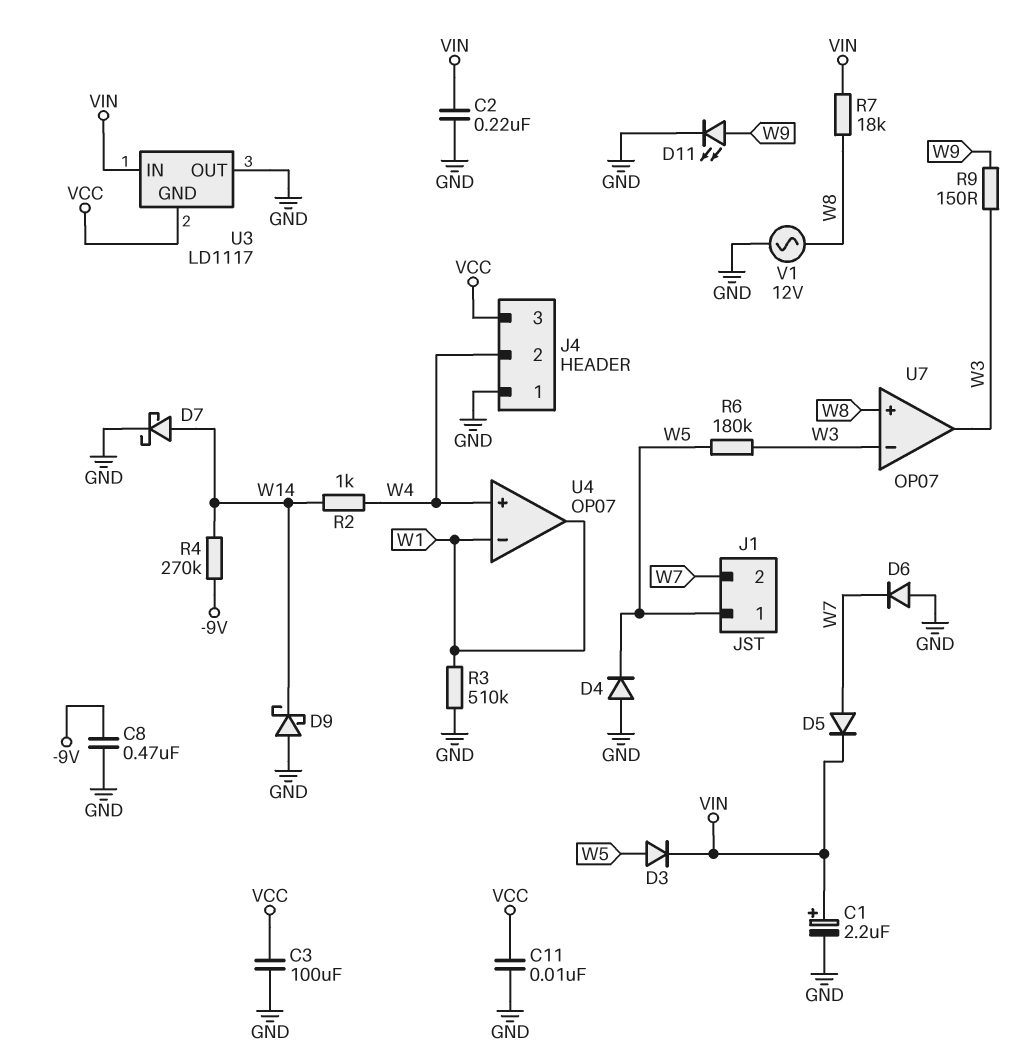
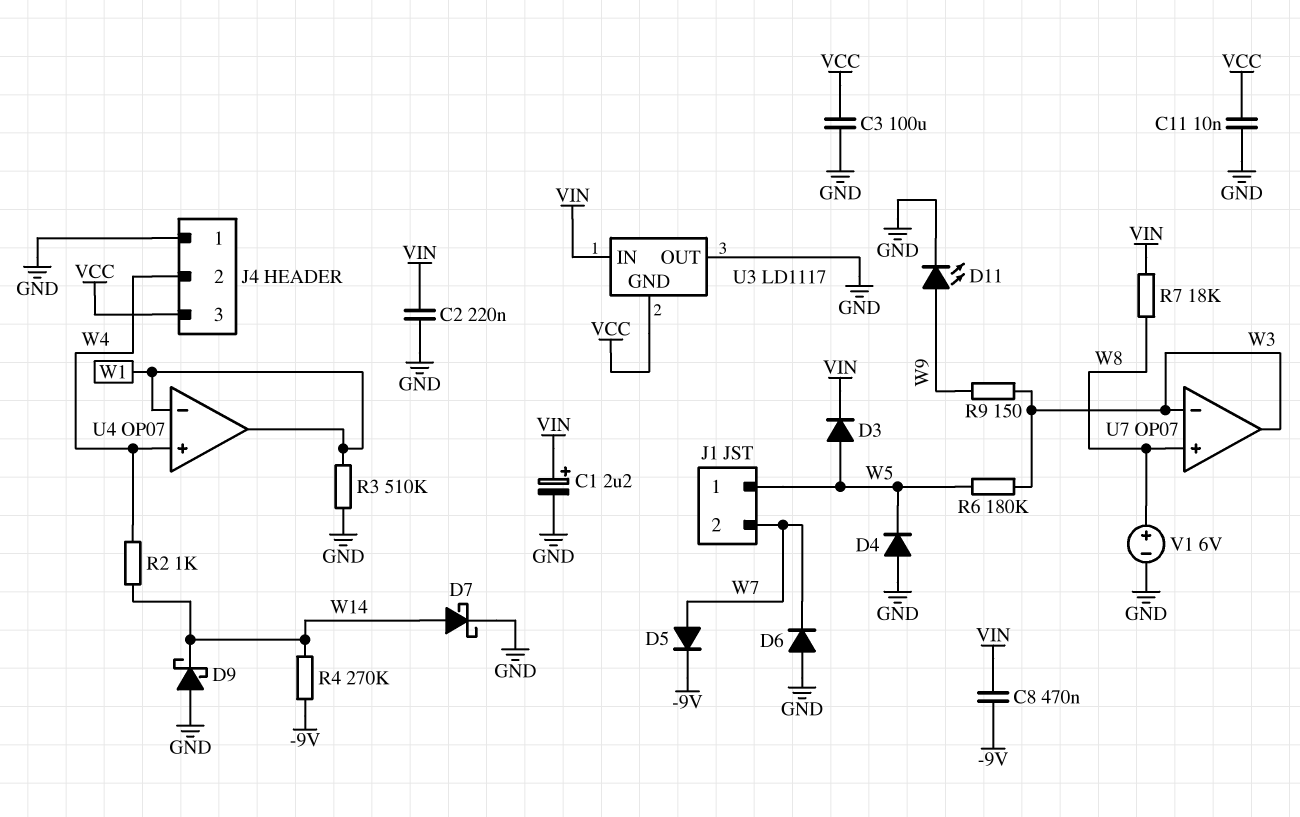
C8: 470nF (-9V, GND) -> 470nF (-9V, VIN)
D5: diode (A W7, K VIN) -> diode (A W7, K -9V)
V1: AC 12V (GND, W8) -> 6V (plus W8, minus GND)

